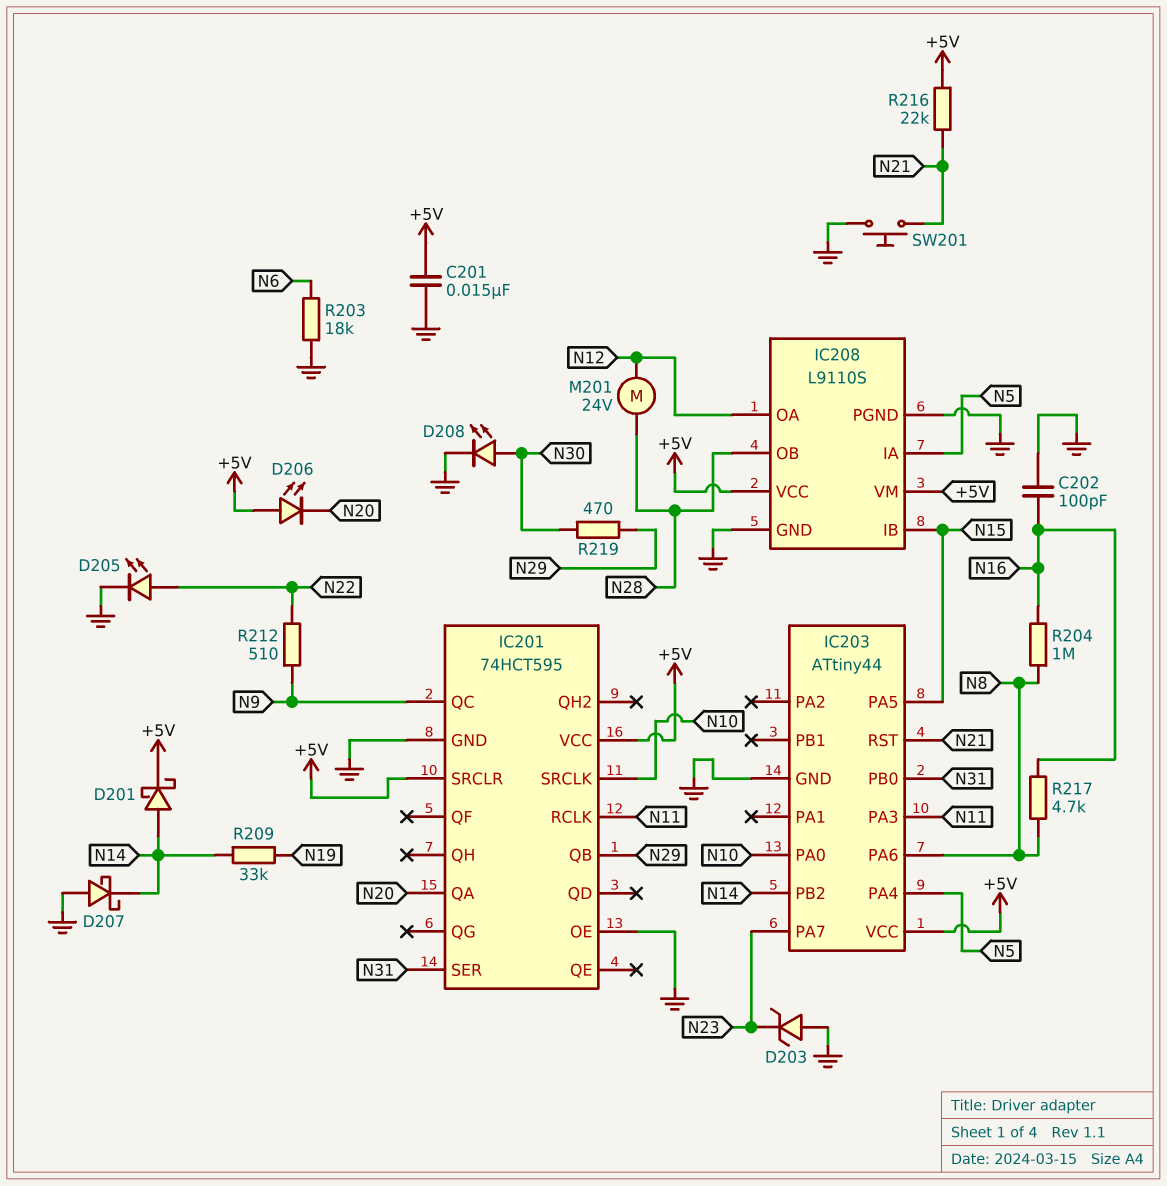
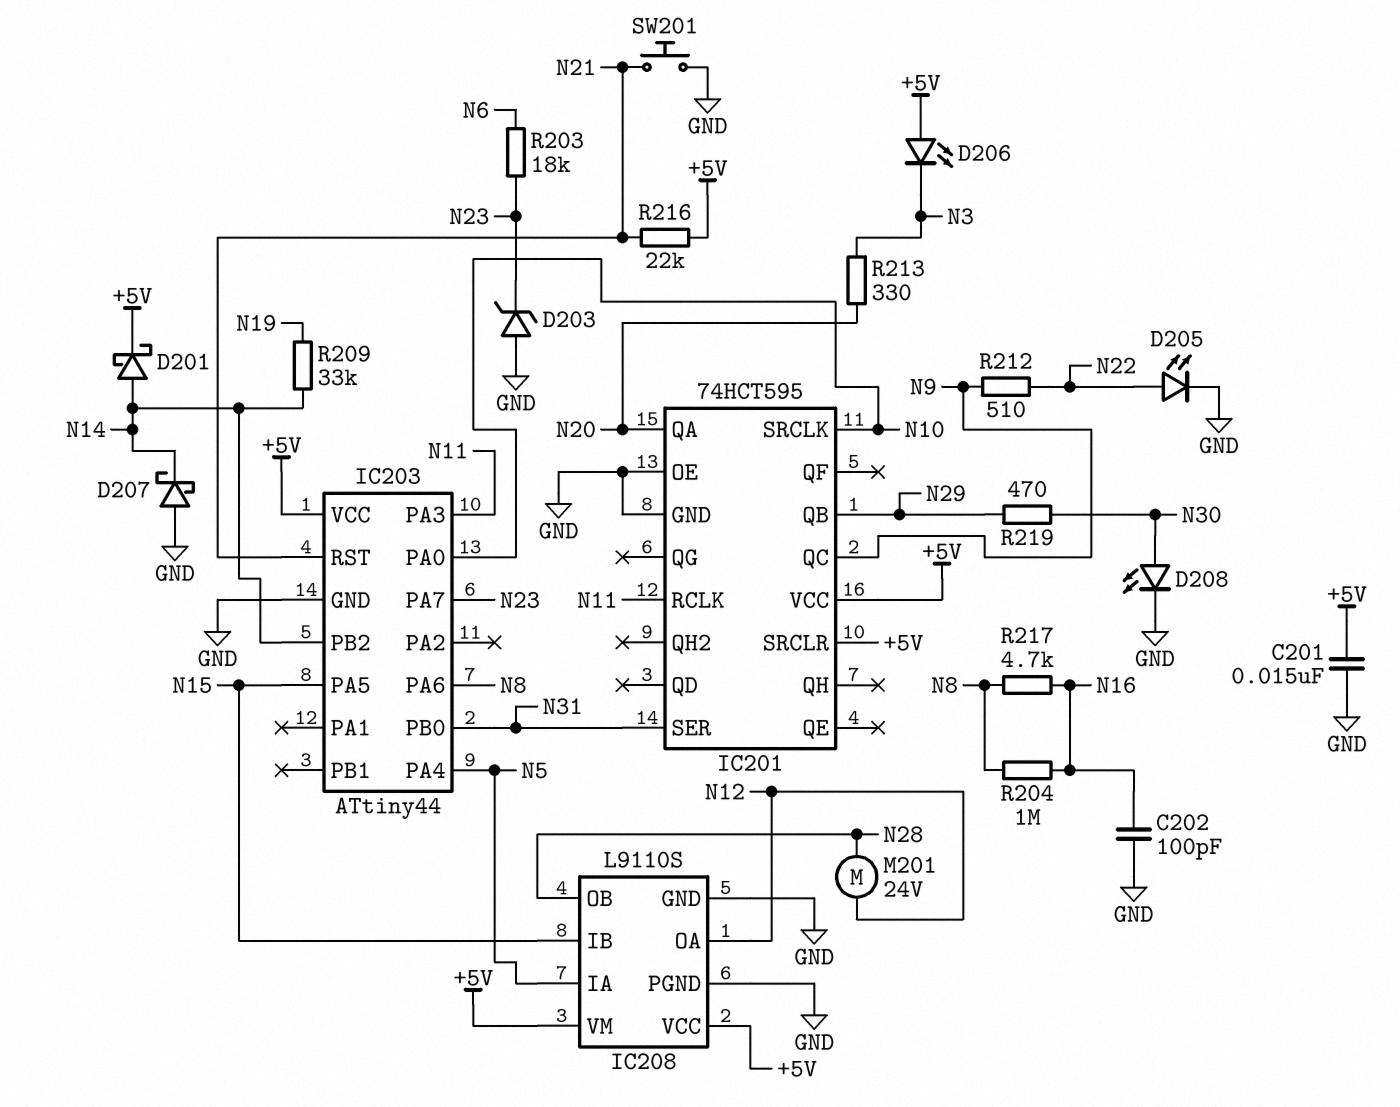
D206: LED (A +5V, K N20) -> LED (A +5V, K N3)
R203: 18k (GND, N6) -> 18k (N6, N23)
R213: none -> 330 (N3, N20)

